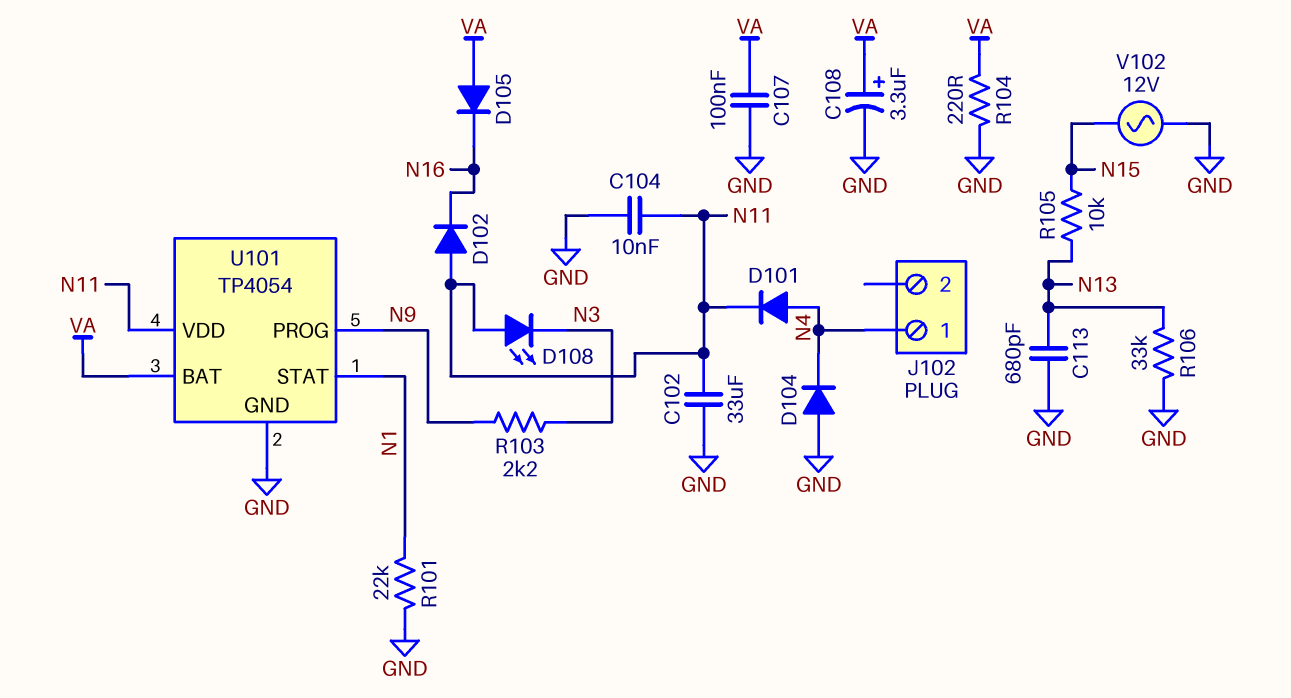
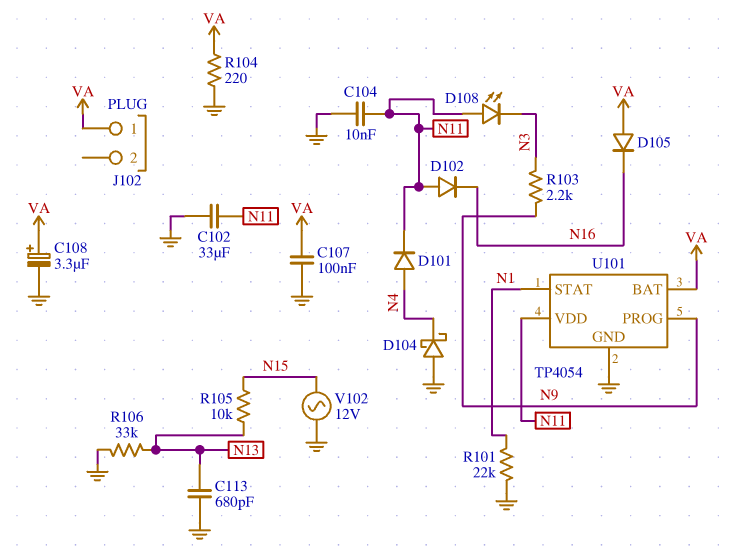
D104: diode (A GND, K N4) -> schottky (A GND, K N4)
J102 pin 1: N4 -> VA

